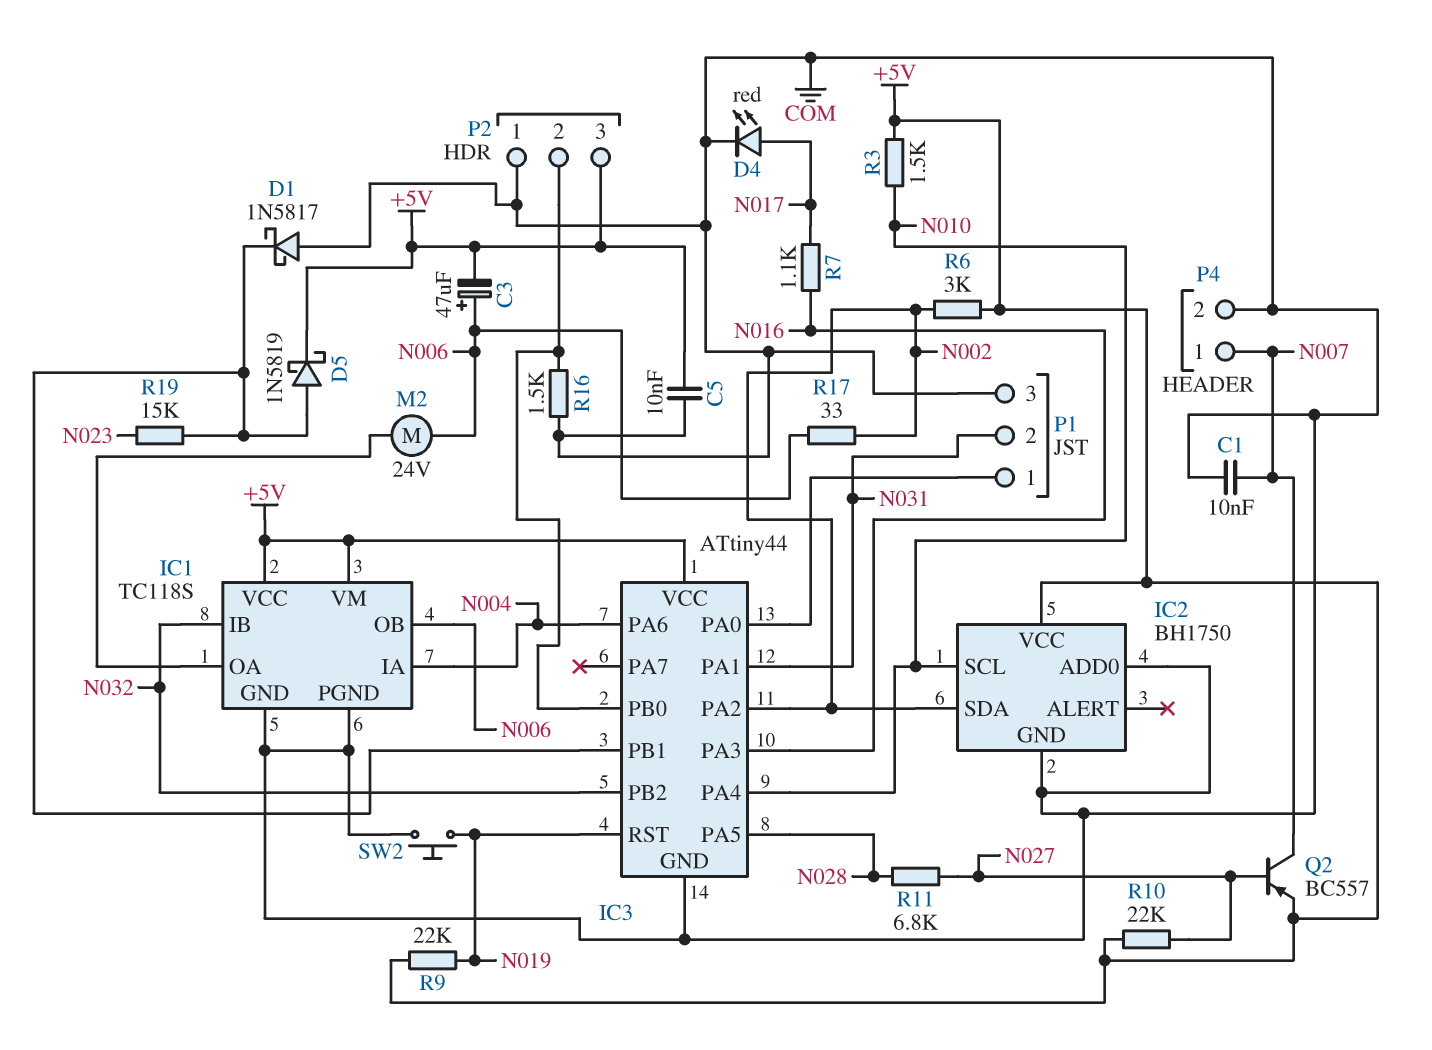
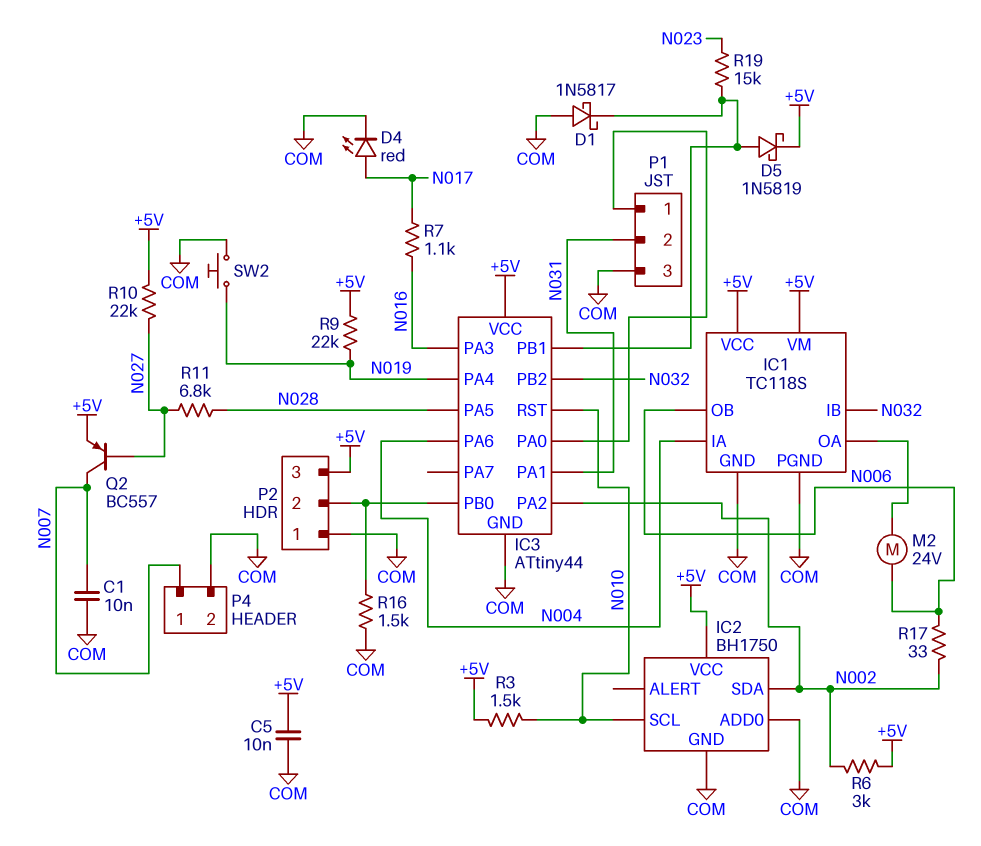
C3: 47uF (plus N006, minus +5V) -> none
IC3 pin PA4: N010 -> N019
IC3 pin RST: N019 -> N010

